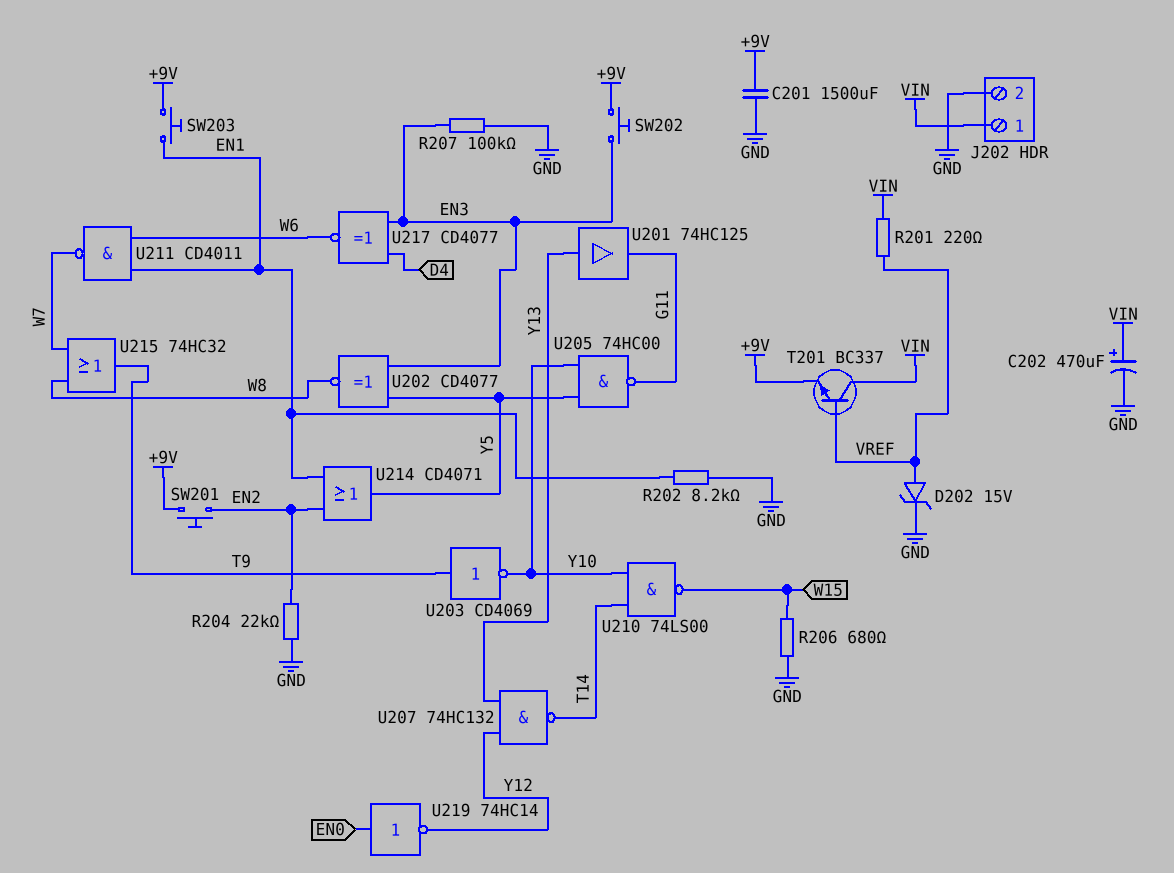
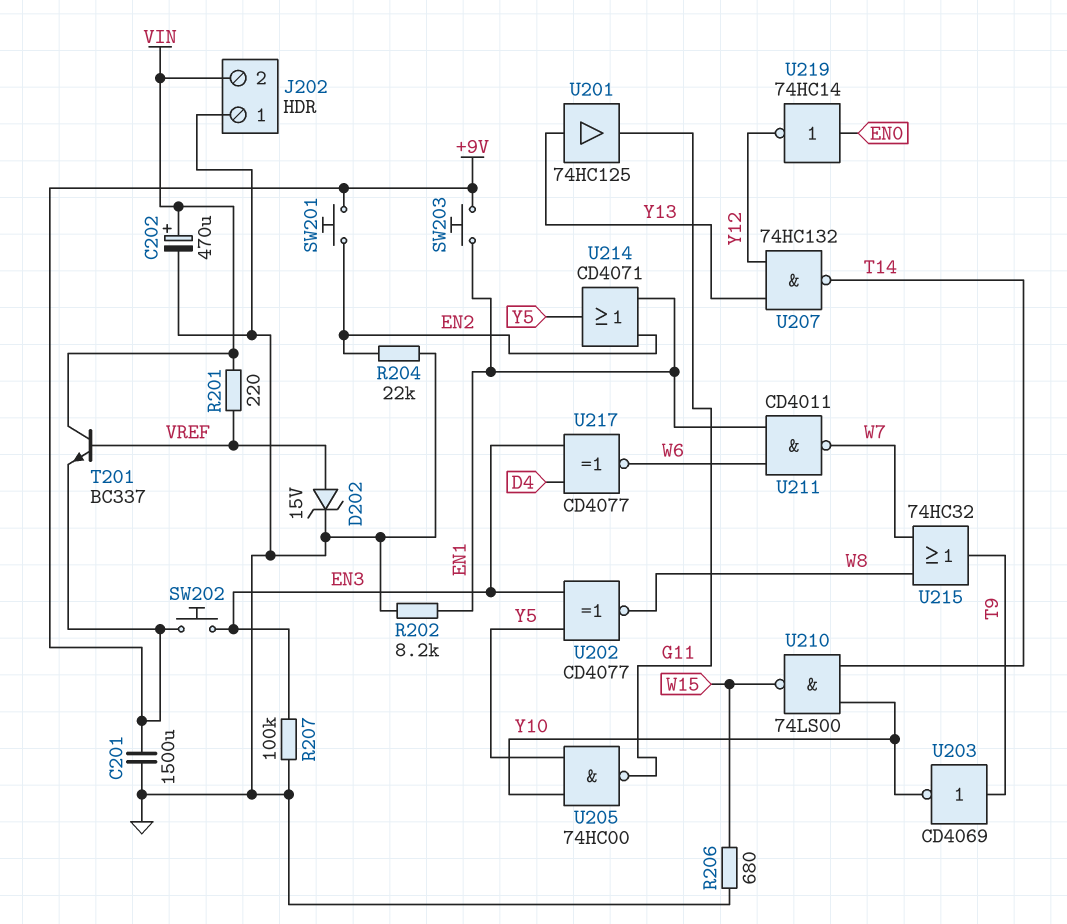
J202 pin 1: VIN -> GND
J202 pin 2: GND -> VIN

